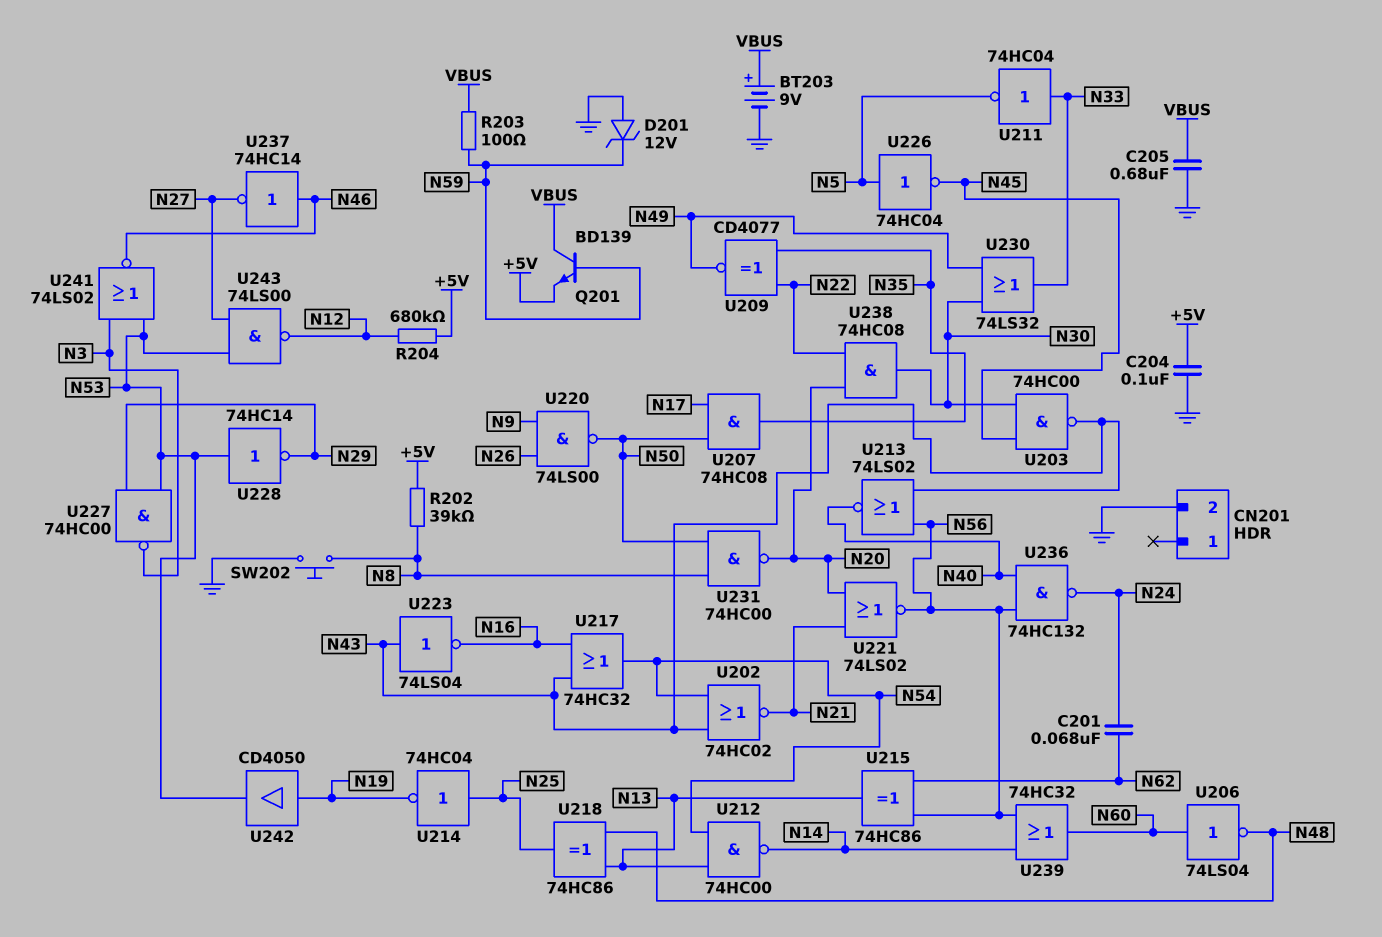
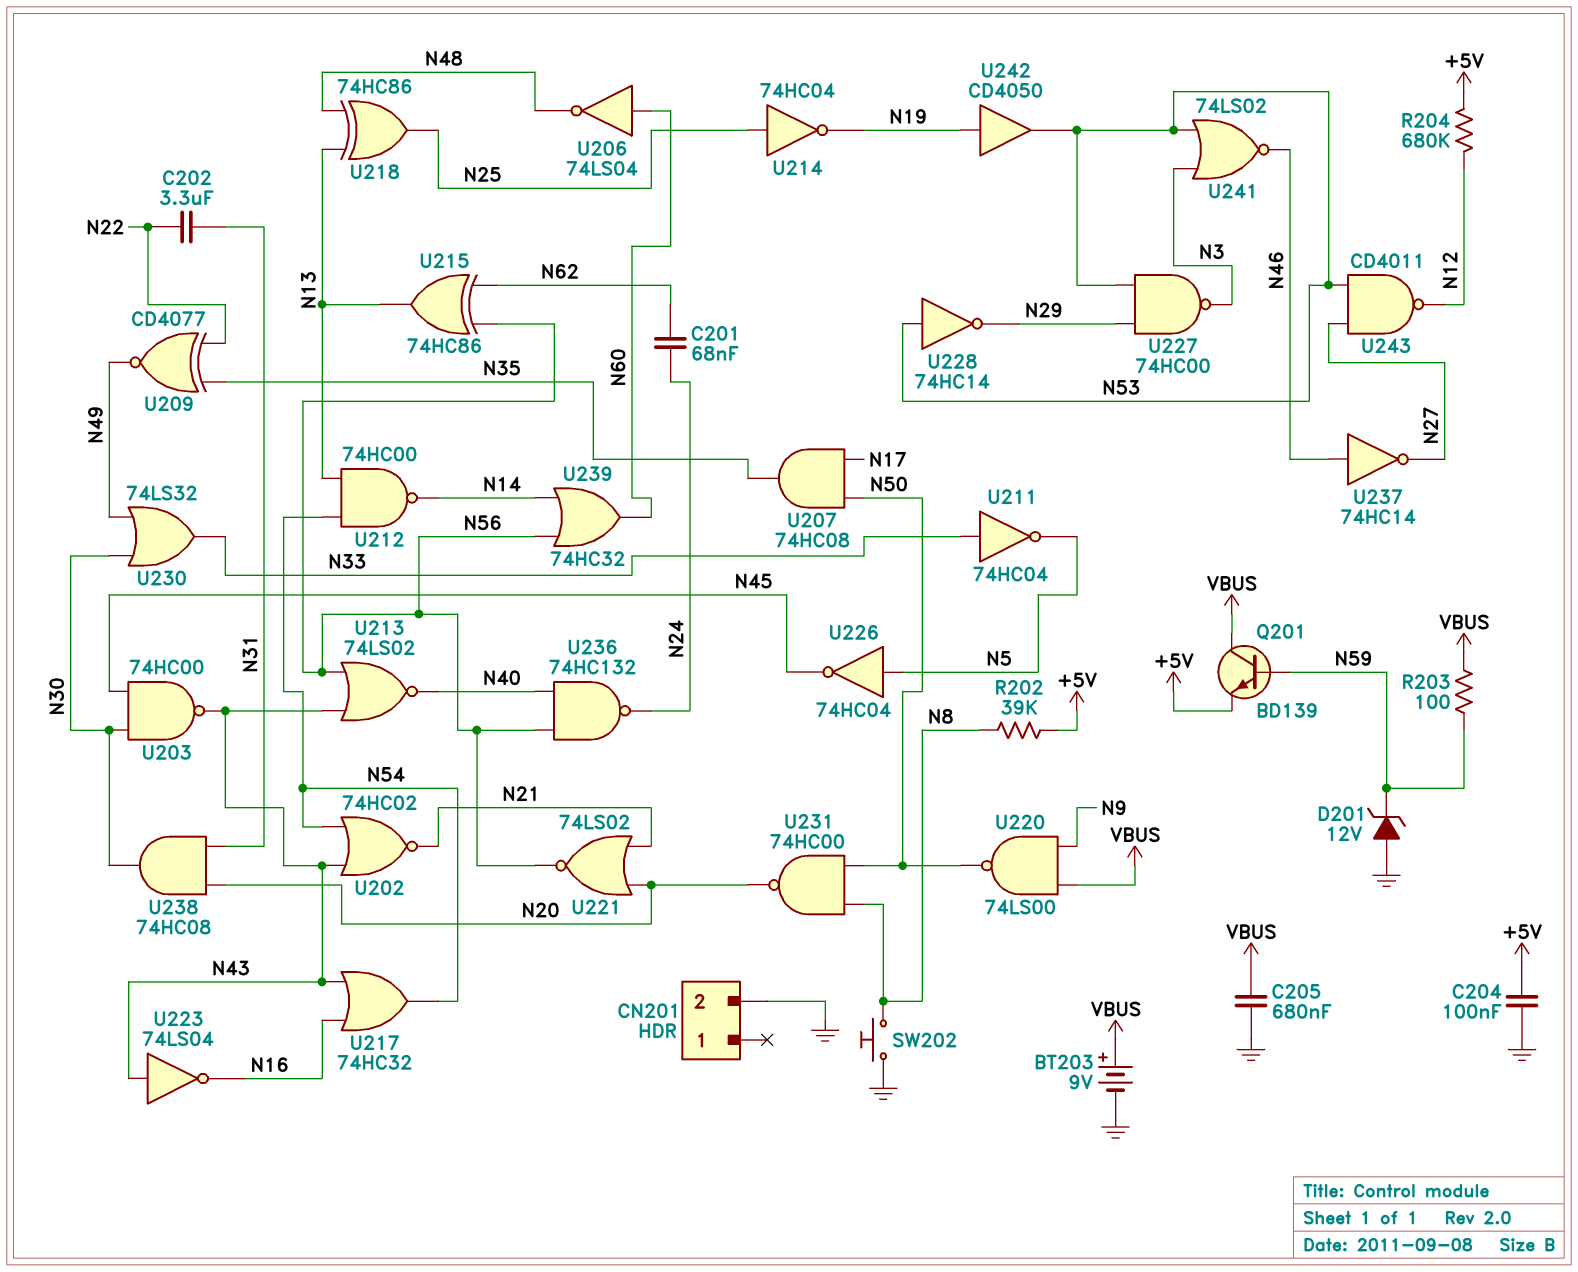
C202: none -> 3.3uF (N22, N31)
U220: NAND 74LS00 (in N9, in N26, out N50) -> NAND 74LS00 (in N9, in VBUS, out N50)
U238: AND 74HC08 (in N20, in N22, out N30) -> AND 74HC08 (in N20, in N31, out N30)
U243: NAND 74LS00 (in N27, in N53, out N12) -> NAND CD4011 (in N27, in N53, out N12)

